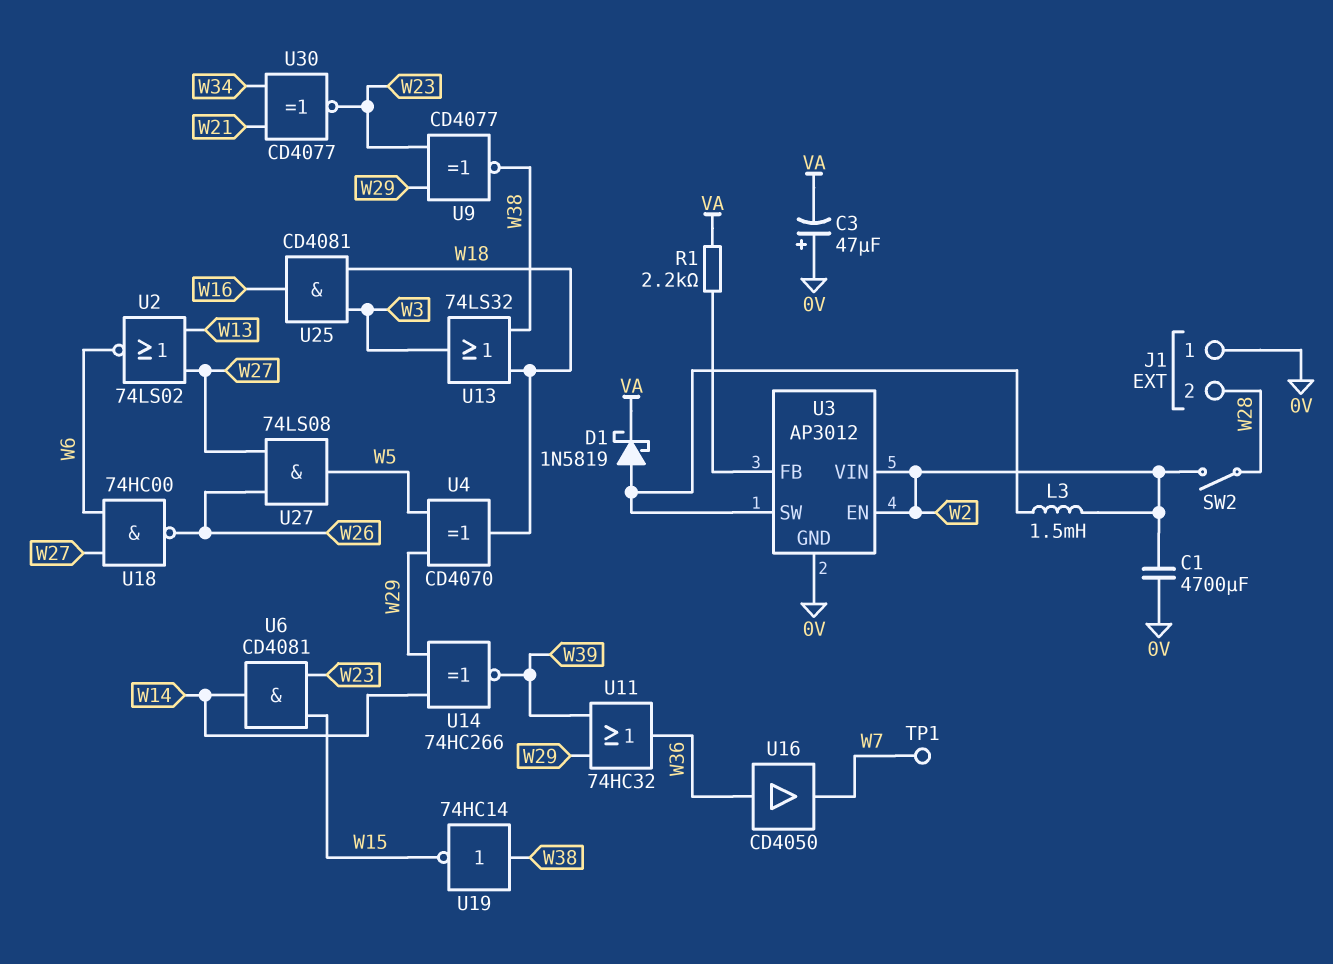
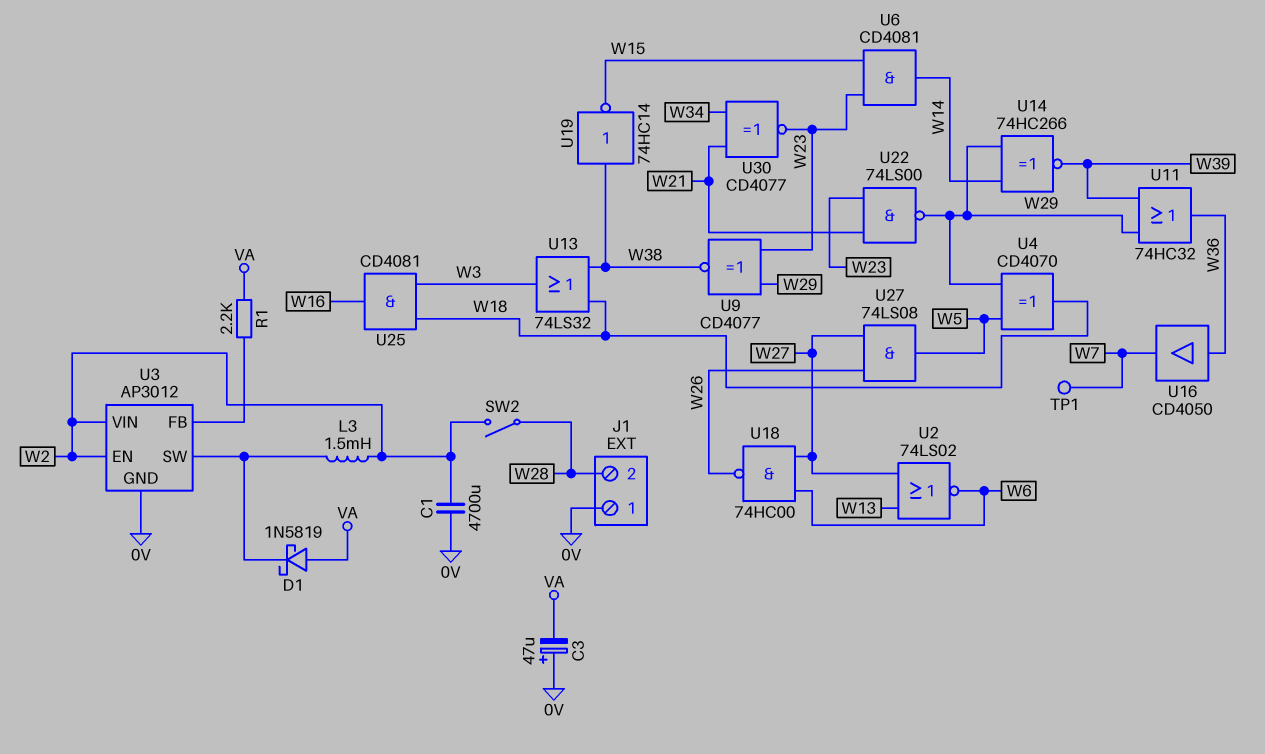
D1: schottky 1N5819 (A U3/SW, K VA) -> schottky 1N5819 (A VA, K U3/SW)
U22: none -> NAND 74LS00 (in W21, in W23, out W29)

